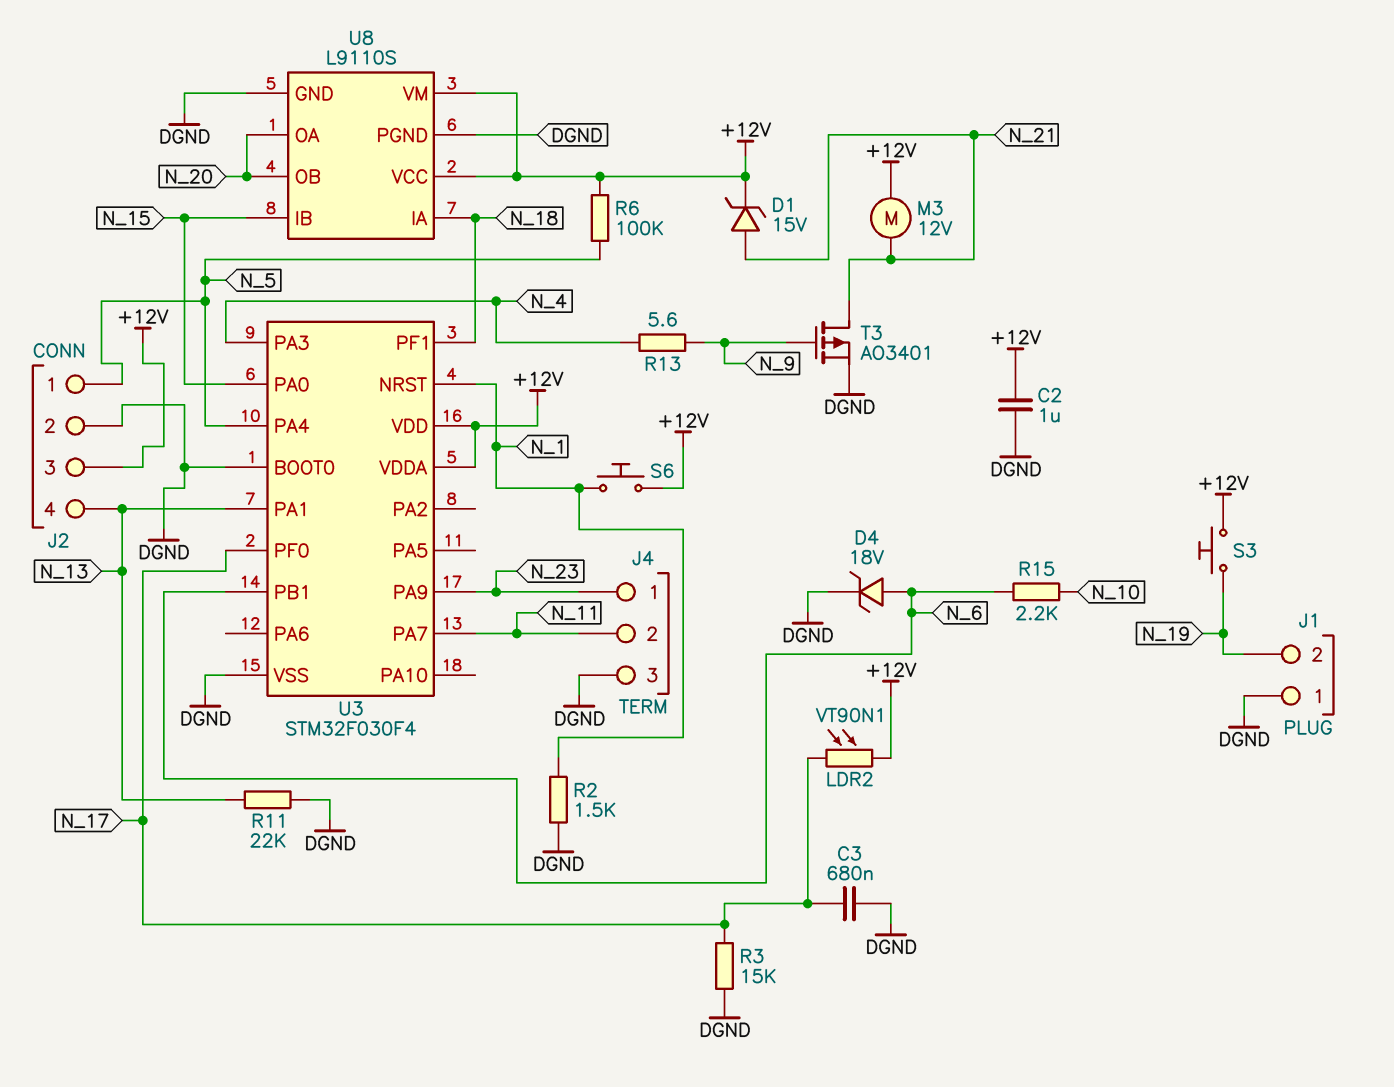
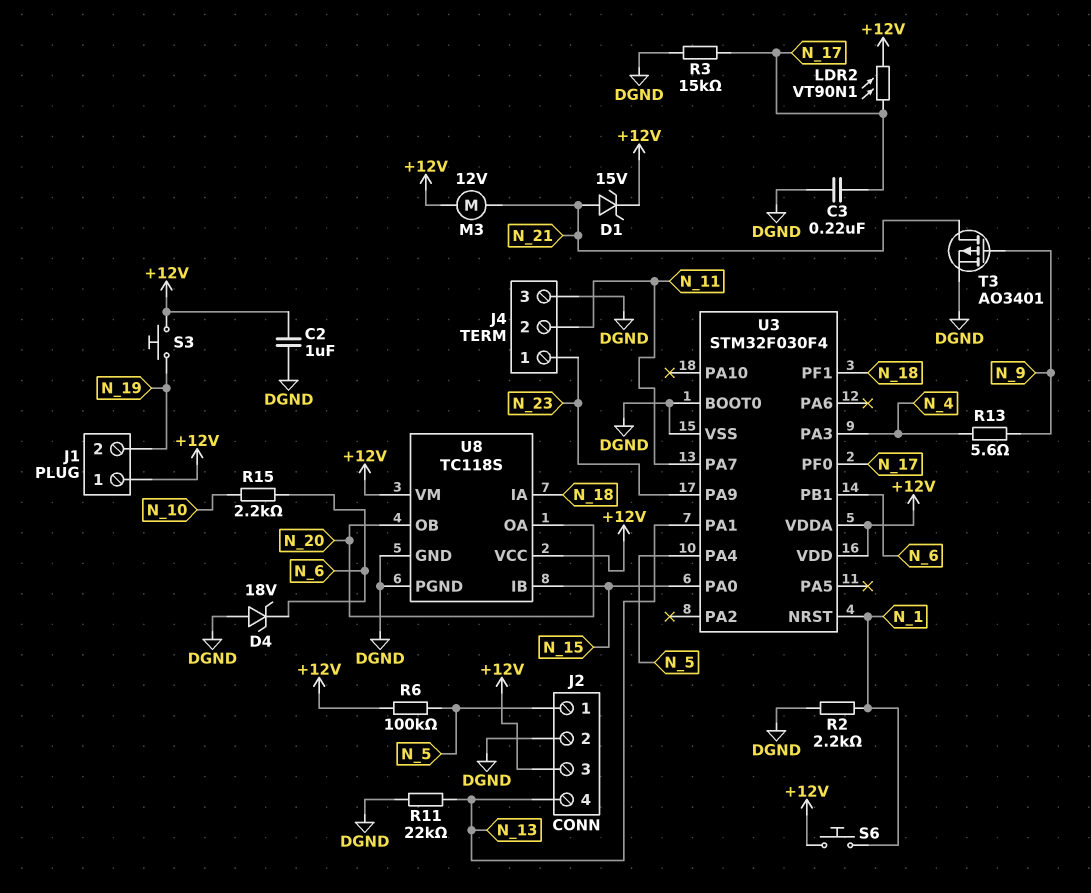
C3: 680nF (DGND, N_17) -> 220nF (DGND, N_17)
D4: zener 18V (A N_6, K DGND) -> zener 18V (A DGND, K N_6)
J1 pin 1: DGND -> +12V
R2: 1.5k (DGND, N_1) -> 2.2k (DGND, N_1)
U8: L9110S -> TC118S

